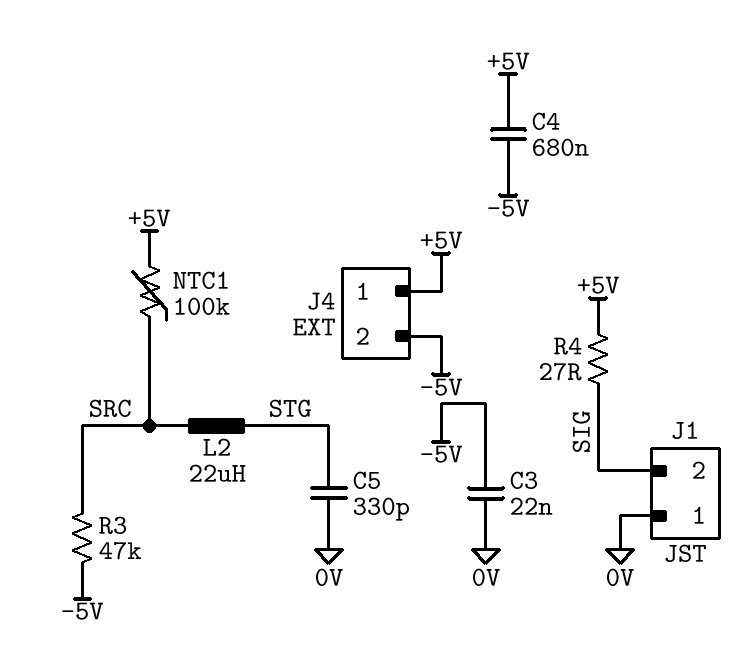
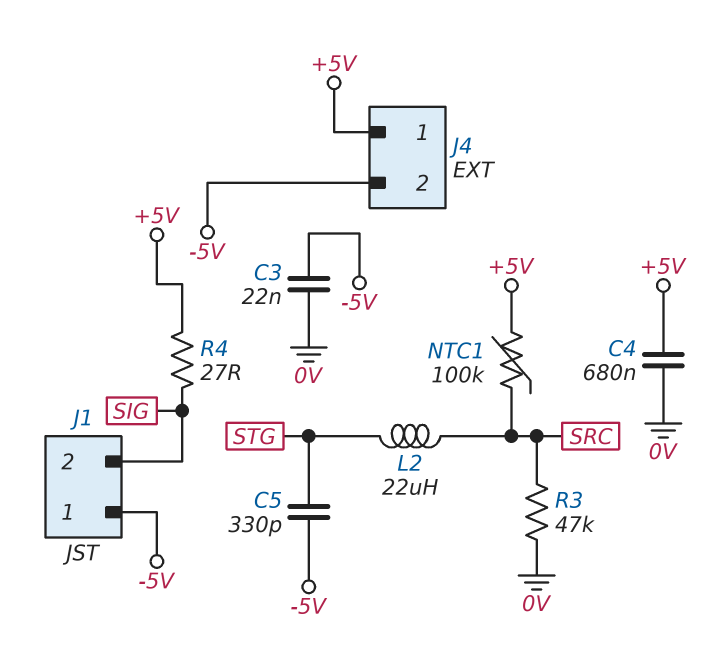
C4: 680nF (+5V, -5V) -> 680nF (+5V, 0V)
C5: 330pF (0V, STG) -> 330pF (-5V, STG)
J1 pin 1: 0V -> -5V
R3: 47k (-5V, SRC) -> 47k (0V, SRC)

